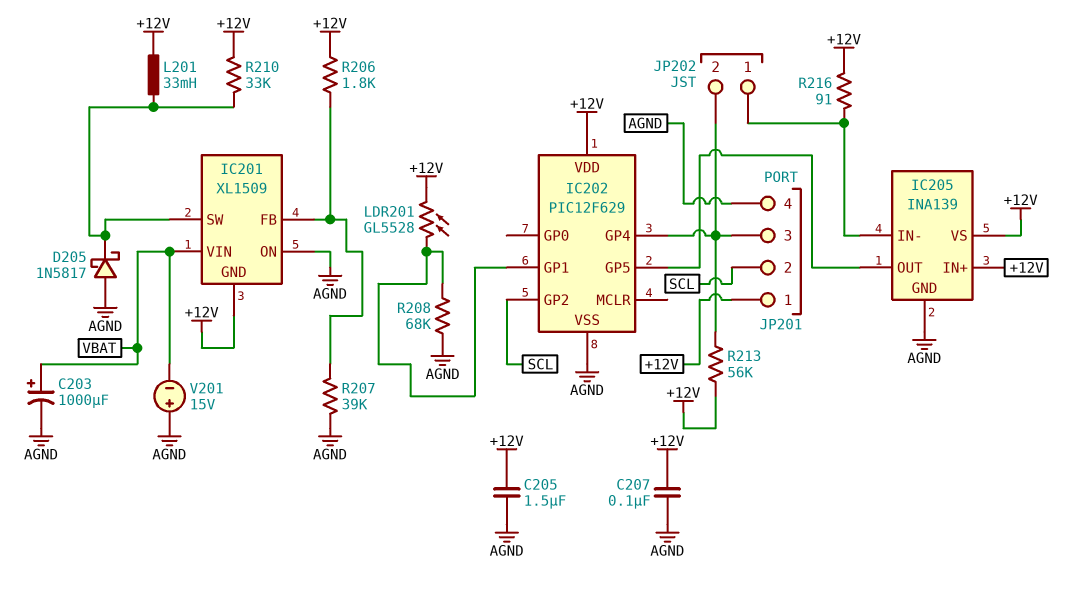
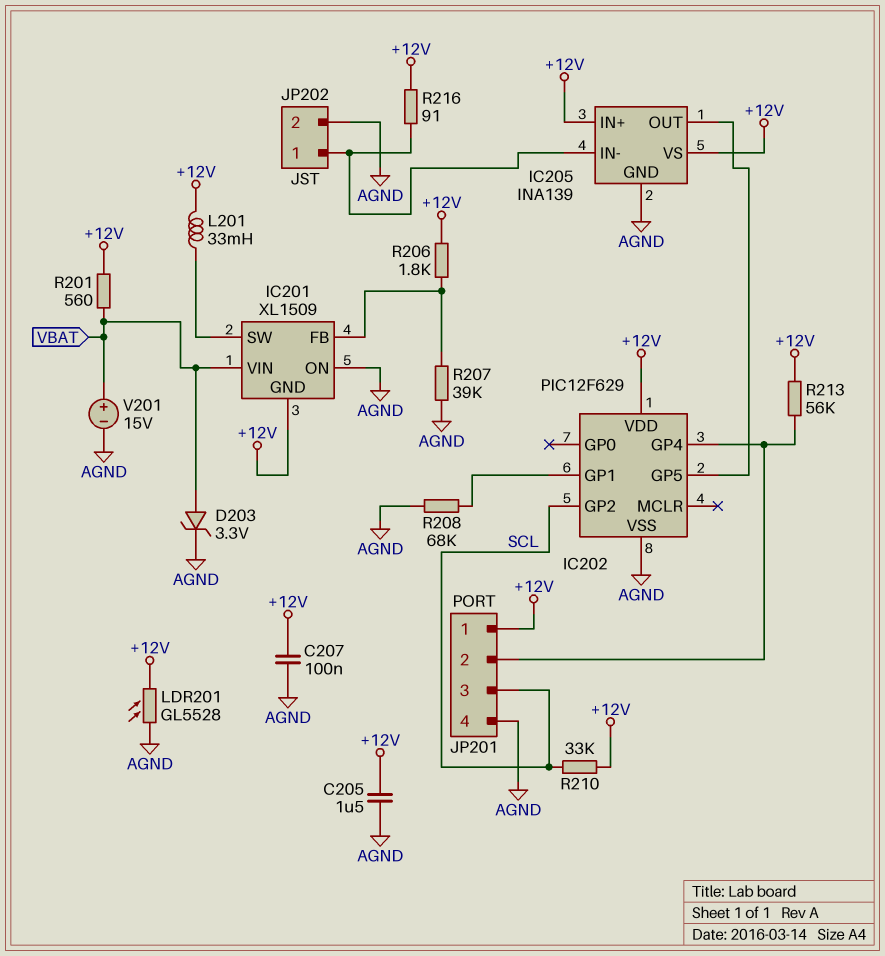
C203: 1000uF (plus VBAT, minus AGND) -> none
D203: none -> zener 3.3V (A VBAT, K AGND)
D205: schottky 1N5817 (A AGND, K IC201/SW) -> none
JP201 pin 2: SCL -> IC202/GP4
JP201 pin 3: IC202/GP4 -> SCL
JP202 pin 2: IC202/GP4 -> AGND
LDR201: GL5528 (+12V, IC202/GP1) -> GL5528 (+12V, AGND)
R201: none -> 560 (+12V, VBAT)
R210: 33k (+12V, IC201/SW) -> 33k (+12V, SCL)
V201: 15V (plus AGND, minus VBAT) -> 15V (plus VBAT, minus AGND)

